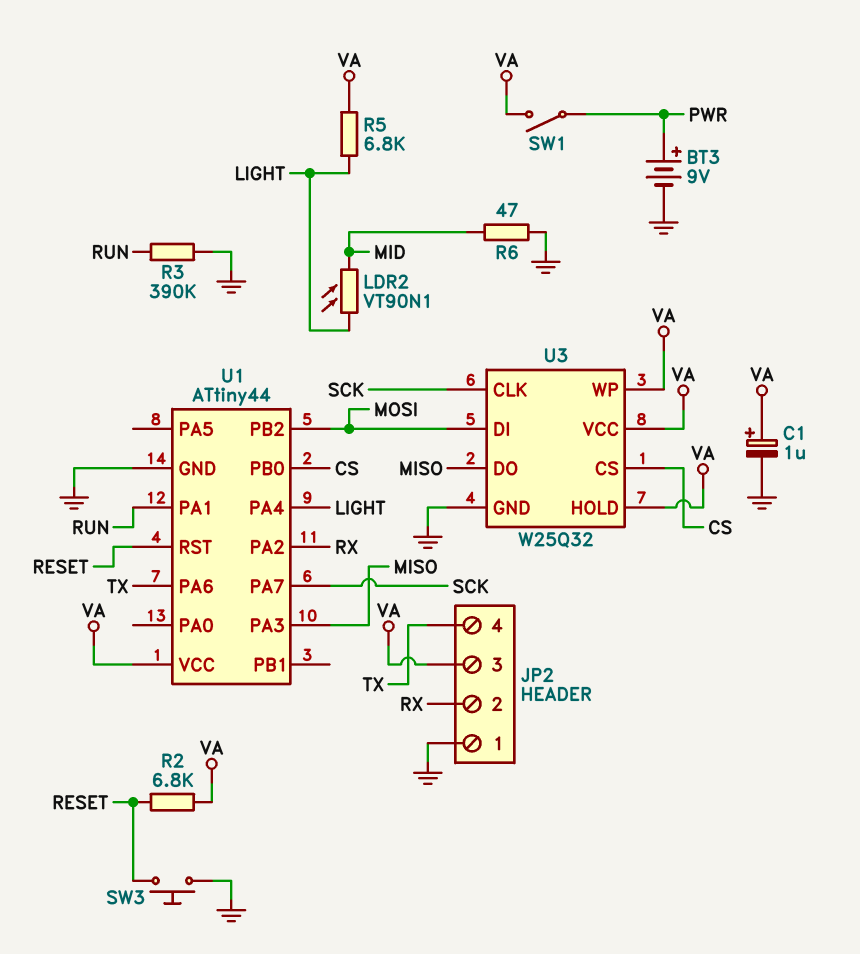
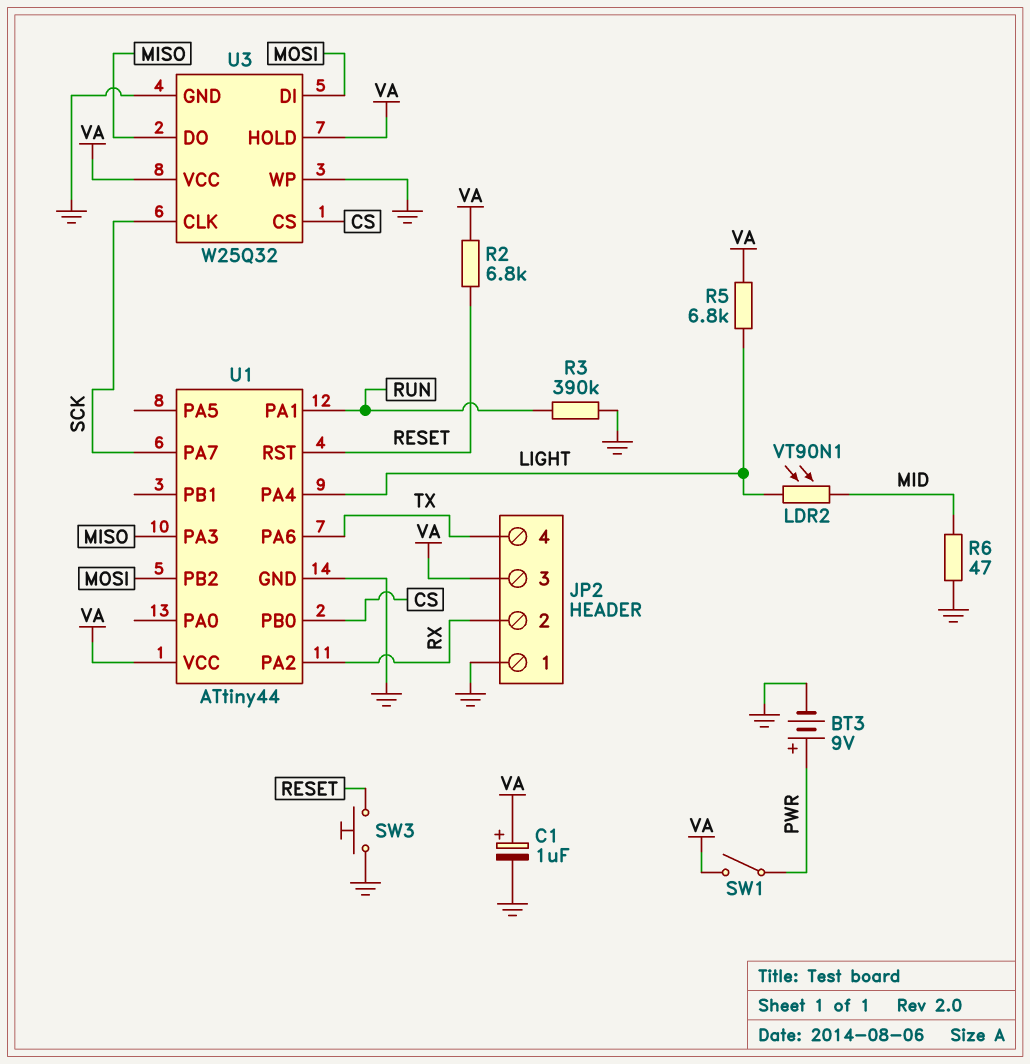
U3 pin WP: VA -> GND

